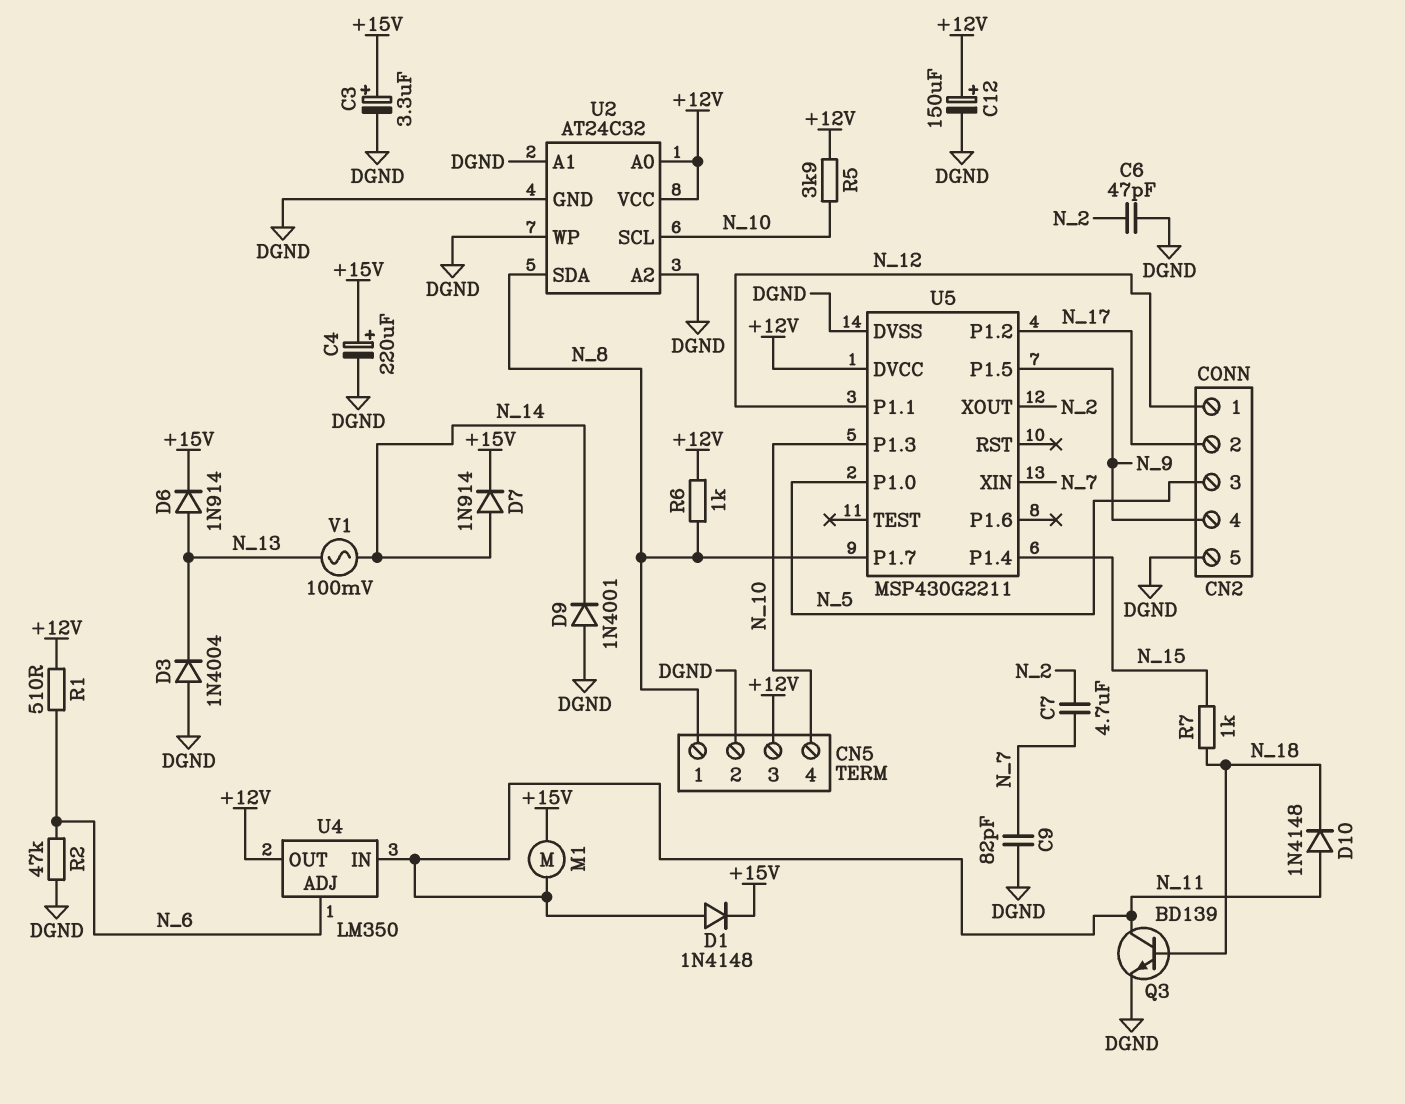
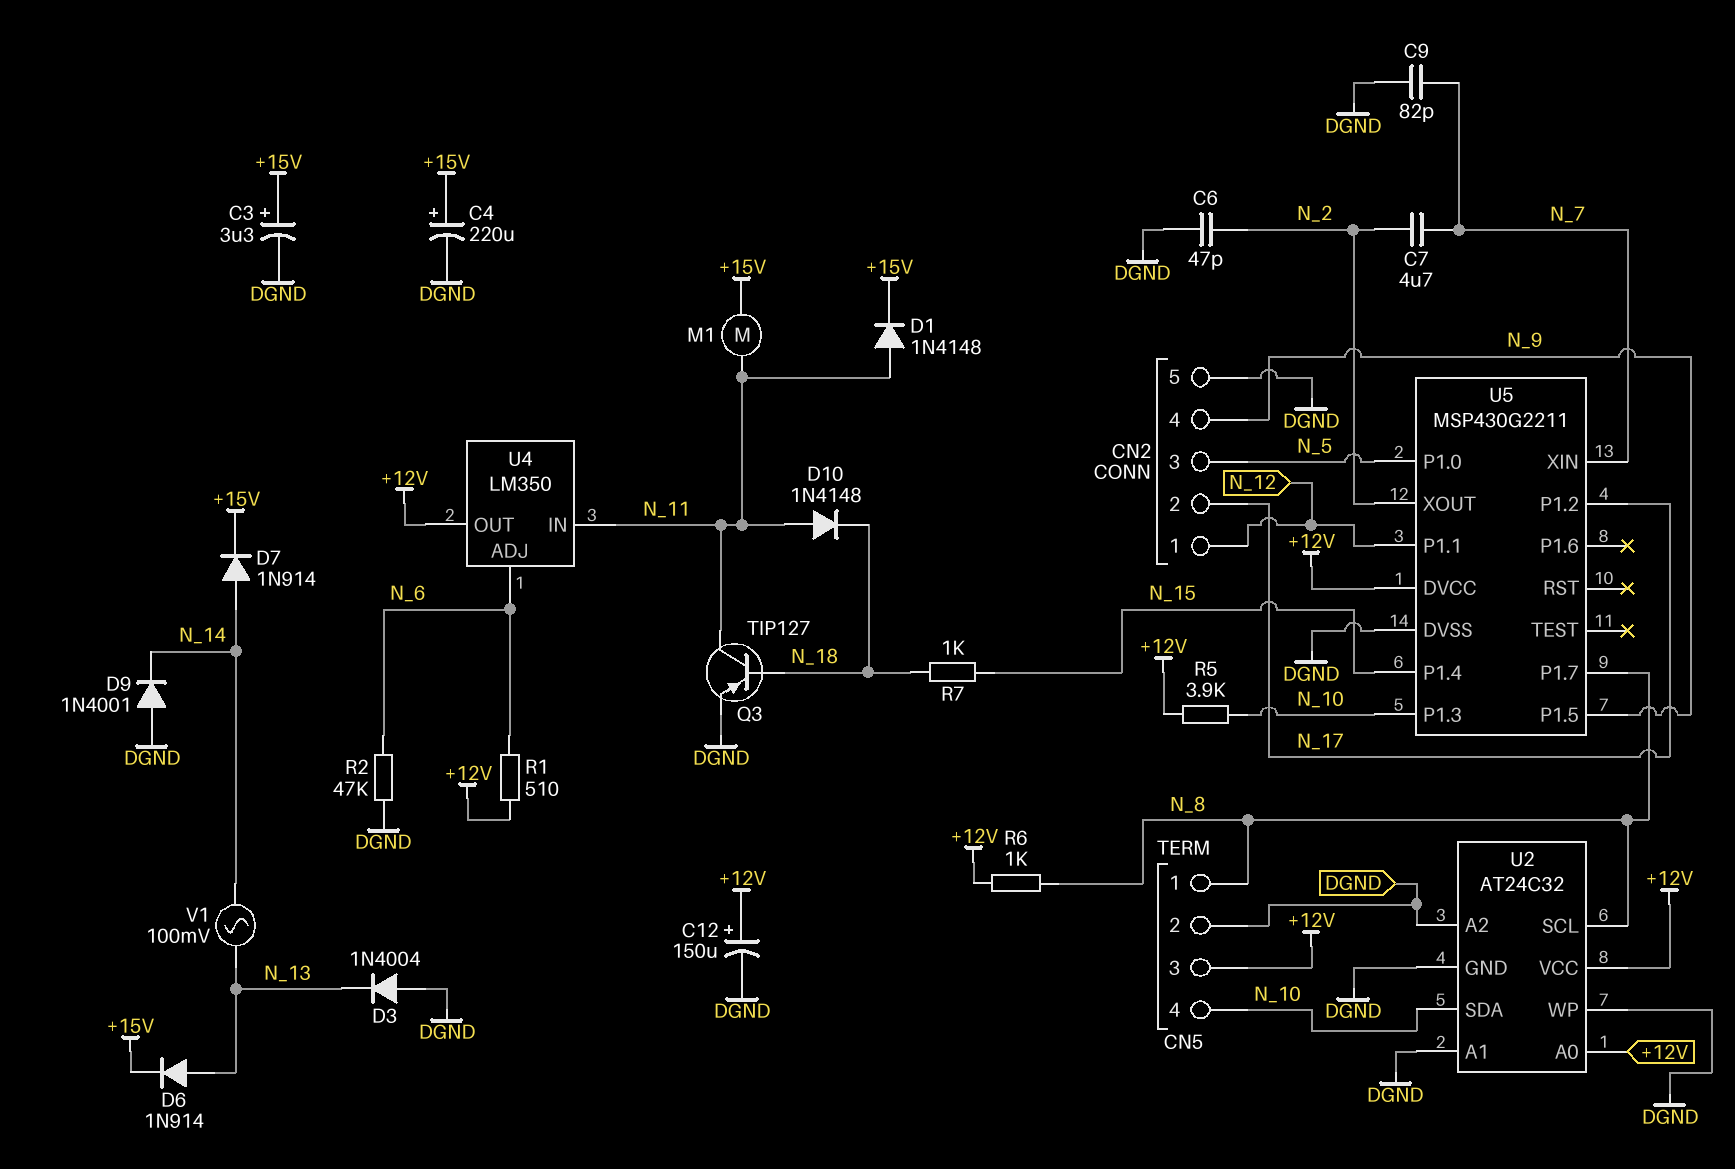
Q3: NPN BD139 (B N_18, C N_11, E DGND) -> PNP TIP127 (B N_18, C N_11, E DGND)
U2 pin SCL: N_10 -> N_8
U2 pin SDA: N_8 -> N_10

